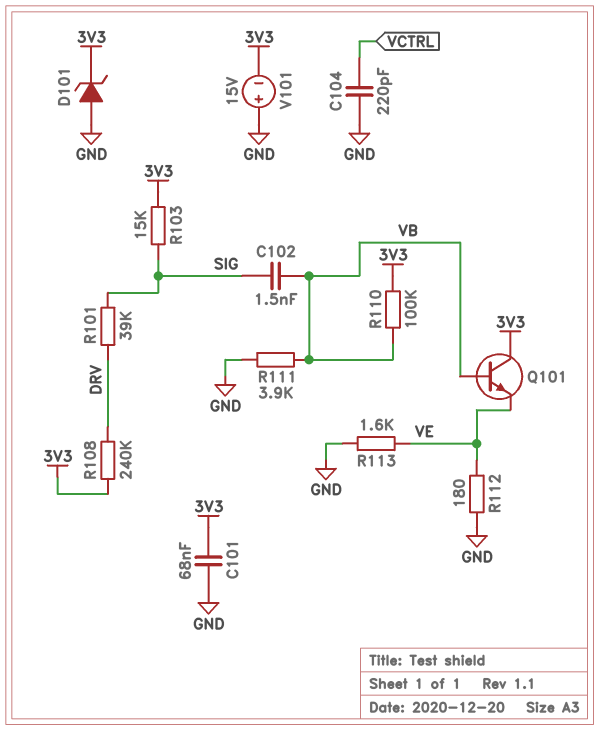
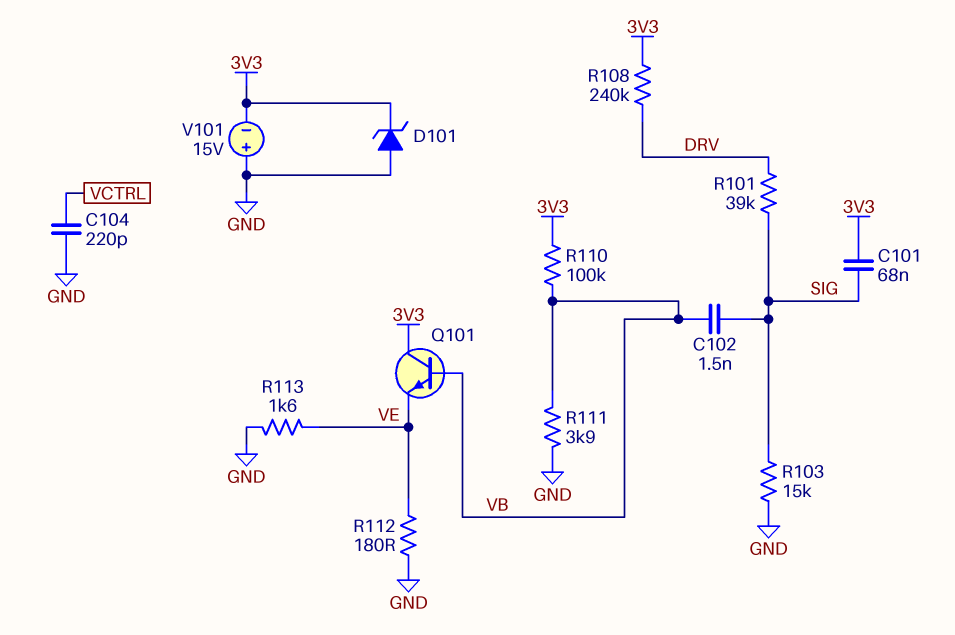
C101: 68nF (3V3, GND) -> 68nF (3V3, SIG)
R103: 15k (3V3, SIG) -> 15k (GND, SIG)

